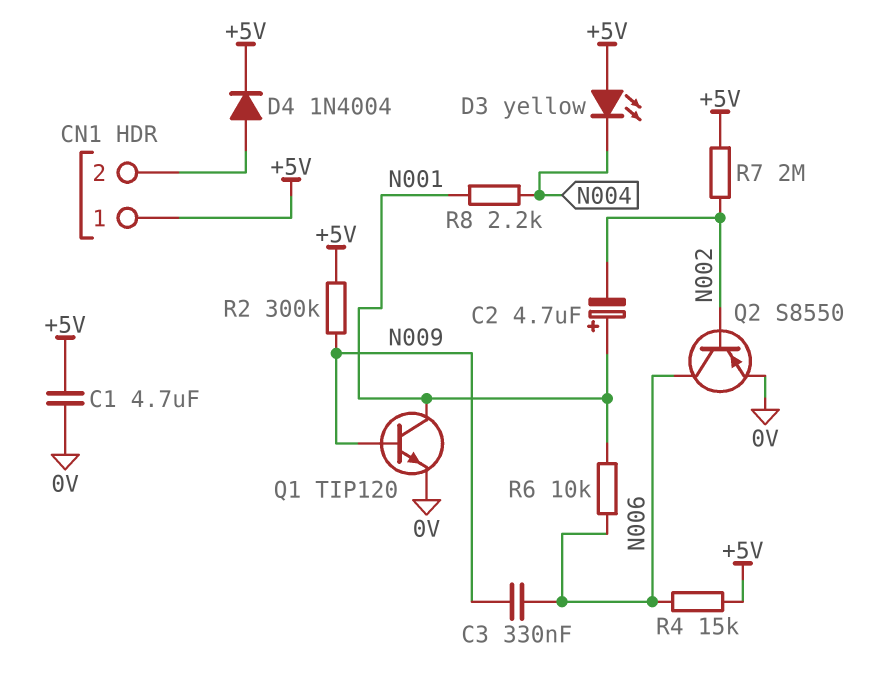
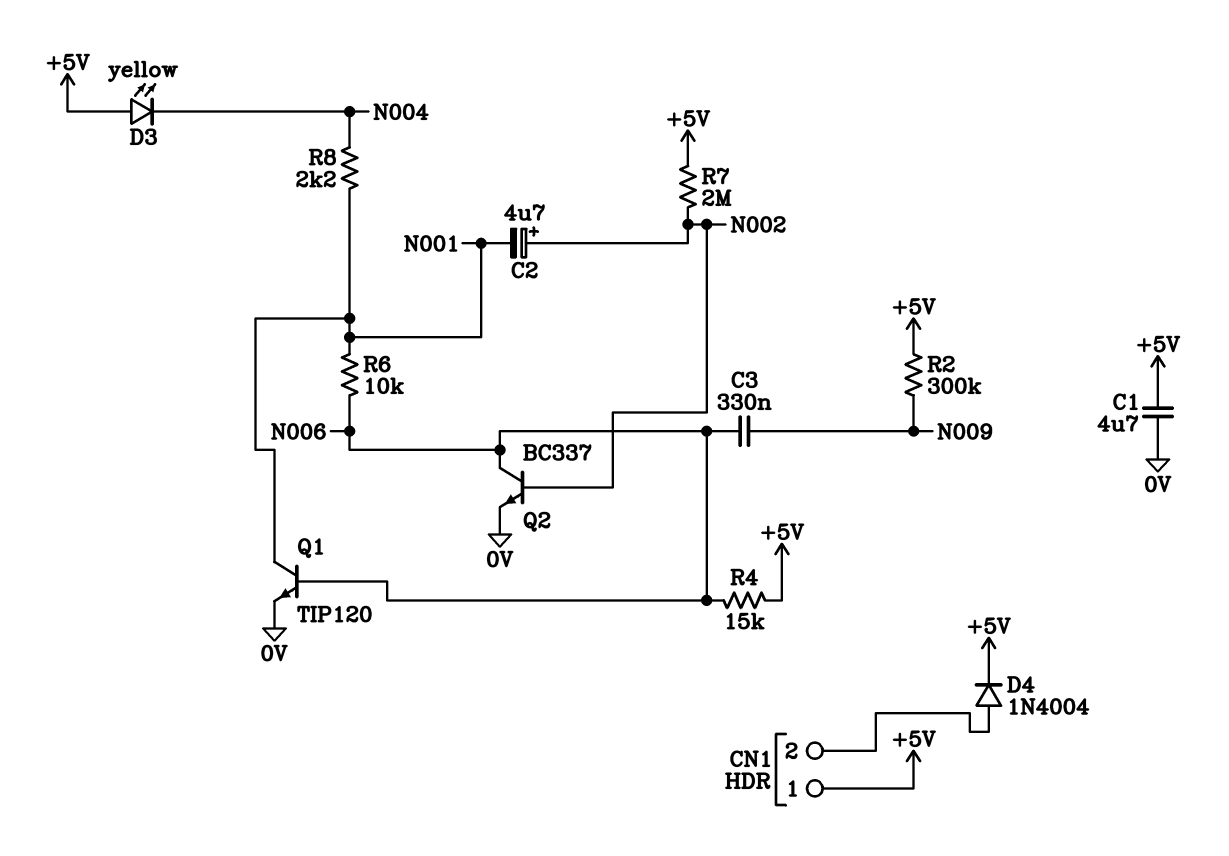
C2: 4.7uF (plus N001, minus N002) -> 4.7uF (plus N002, minus N001)
Q1: NPN TIP120 (B N009, C N001, E 0V) -> NPN TIP120 (B N006, C N001, E 0V)
Q2: PNP S8550 (B N002, C N006, E 0V) -> NPN BC337 (B N002, C N006, E 0V)

